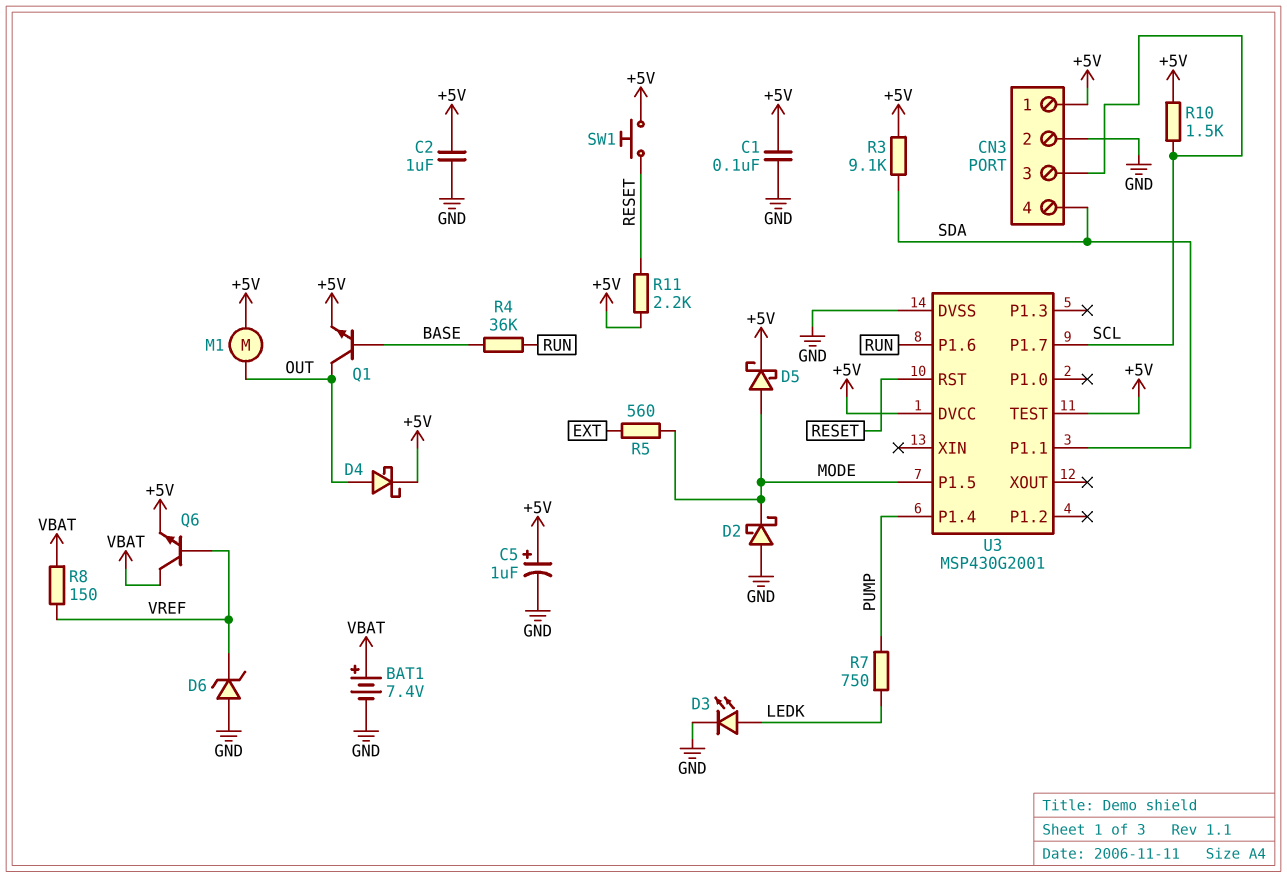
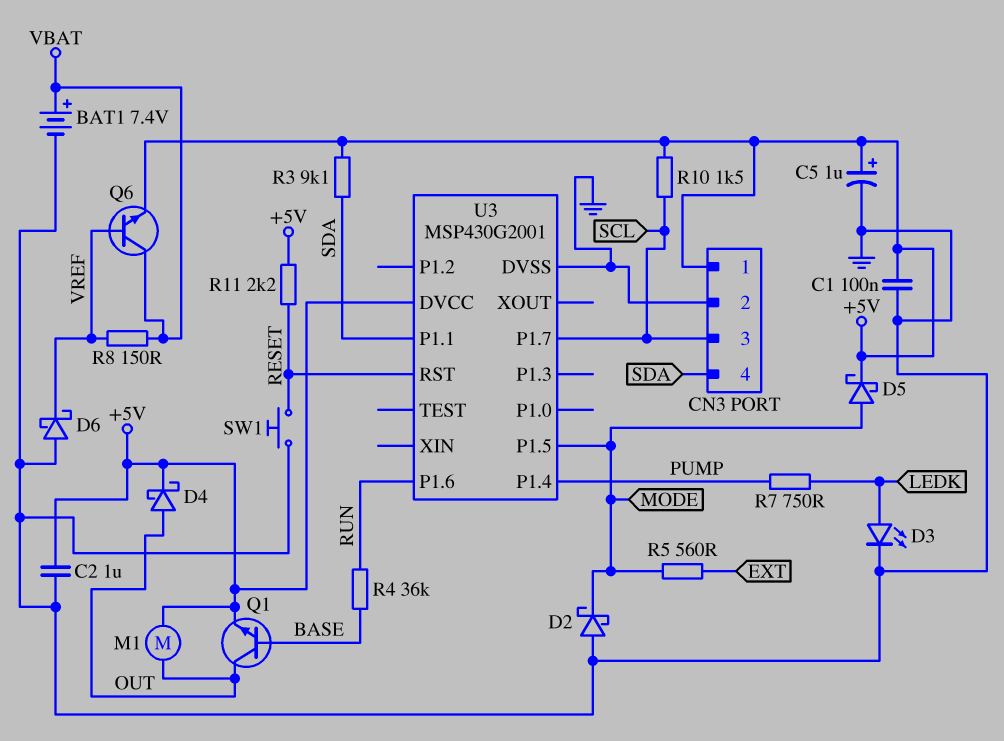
D6: zener (A GND, K VREF) -> schottky (A GND, K VREF)
SW1: button (+5V, RESET) -> button (GND, RESET)
U3 pin TEST: +5V -> none

